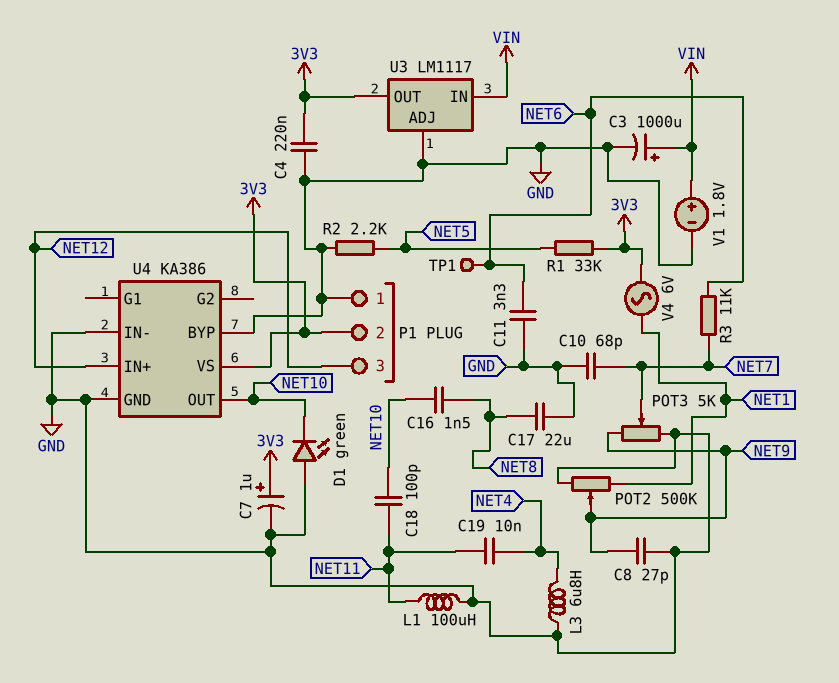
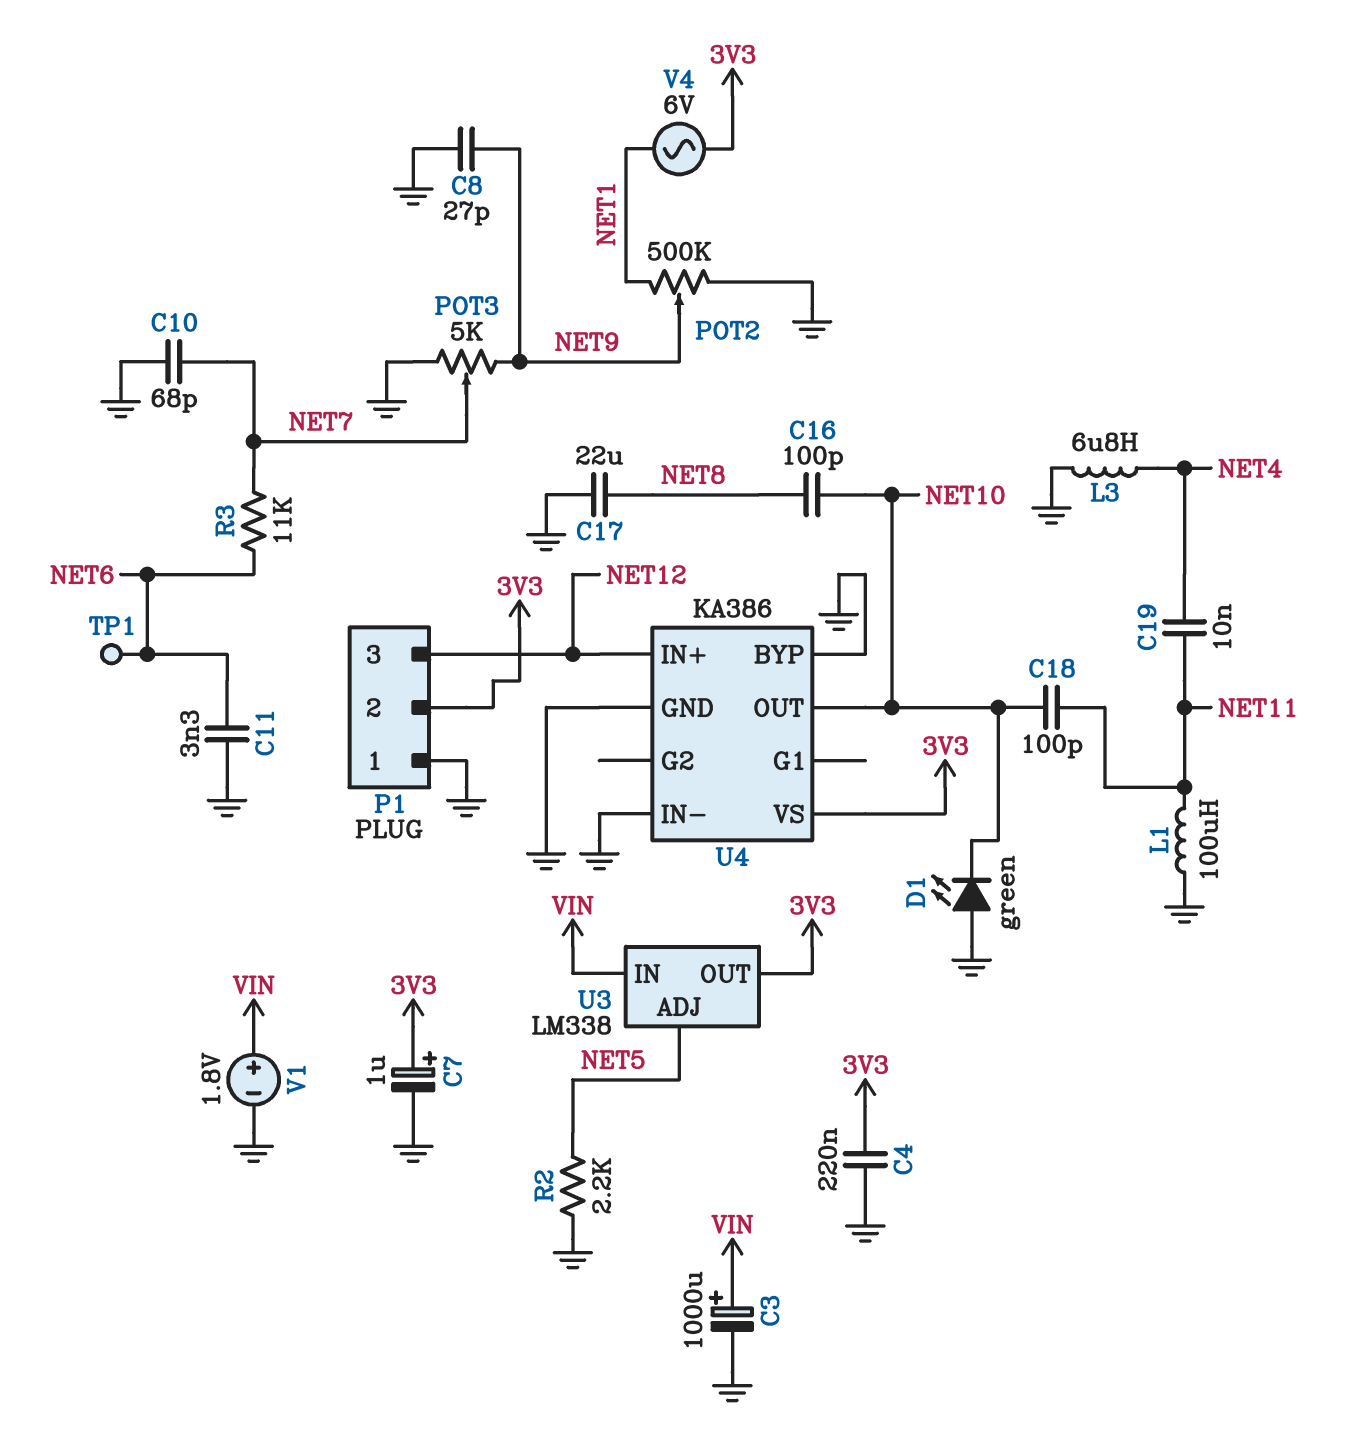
C16: 1.5nF (NET8, NET10) -> 100pF (NET8, NET10)
R1: 33k (3V3, NET5) -> none
U3: LM1117 -> LM338
U3 pin ADJ: GND -> NET5

